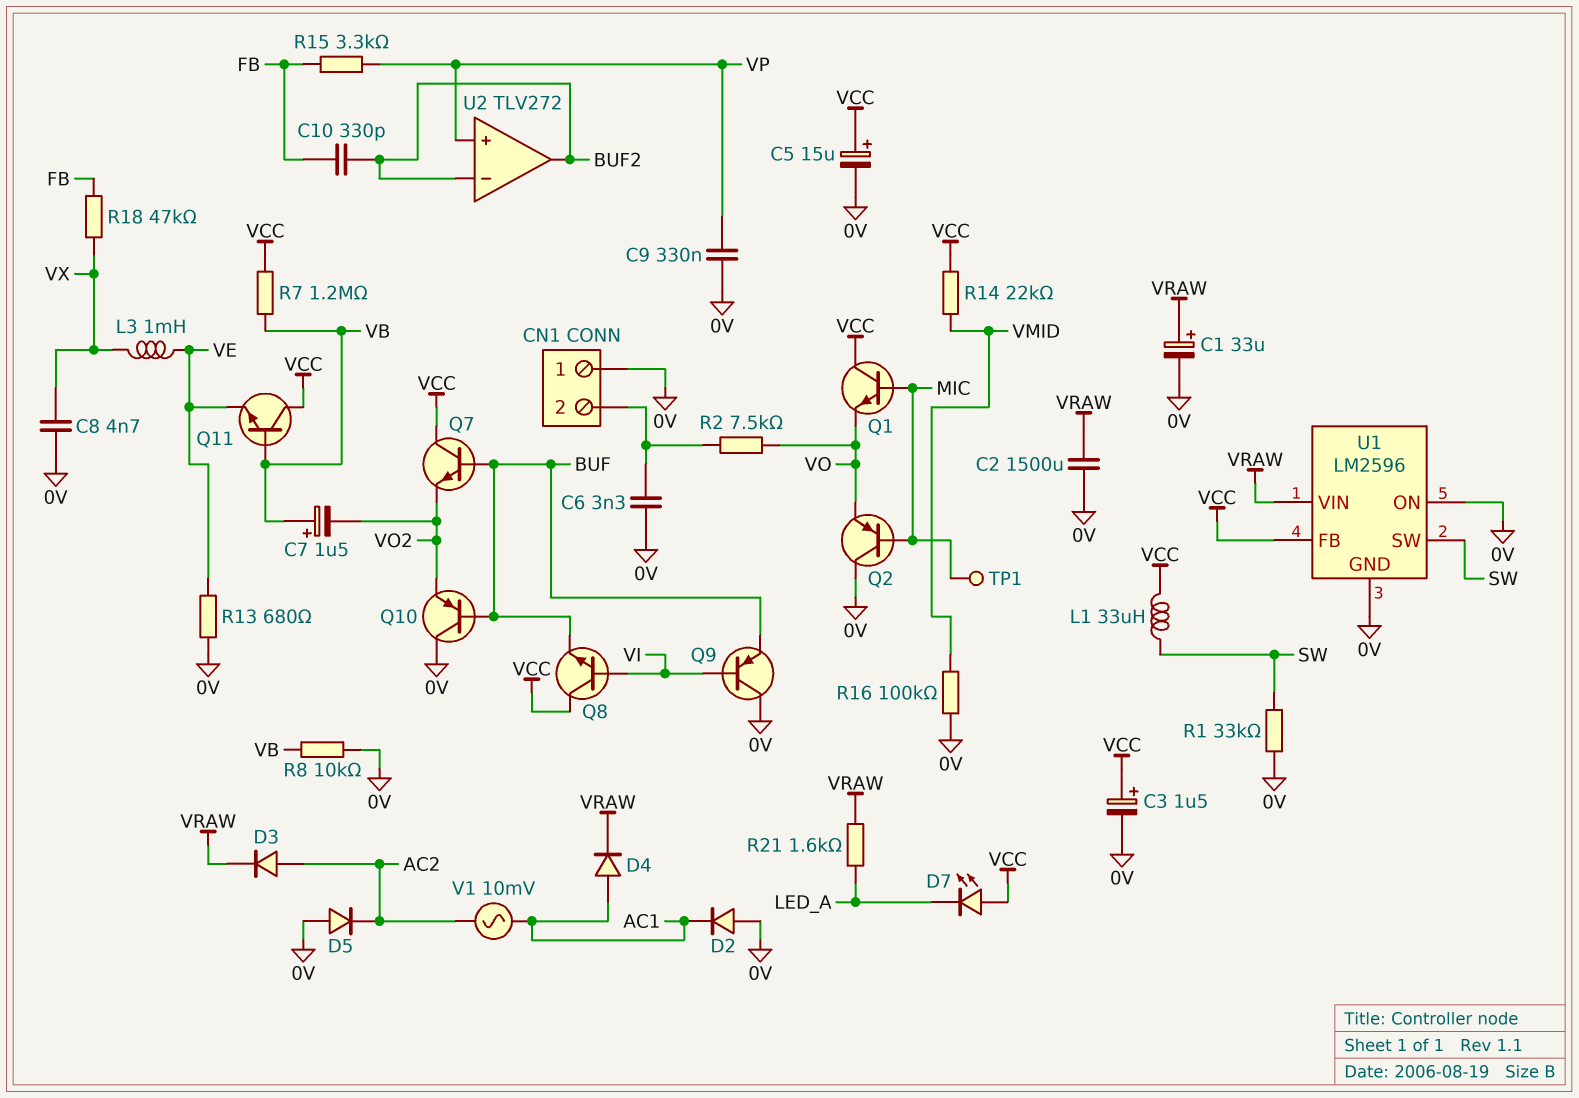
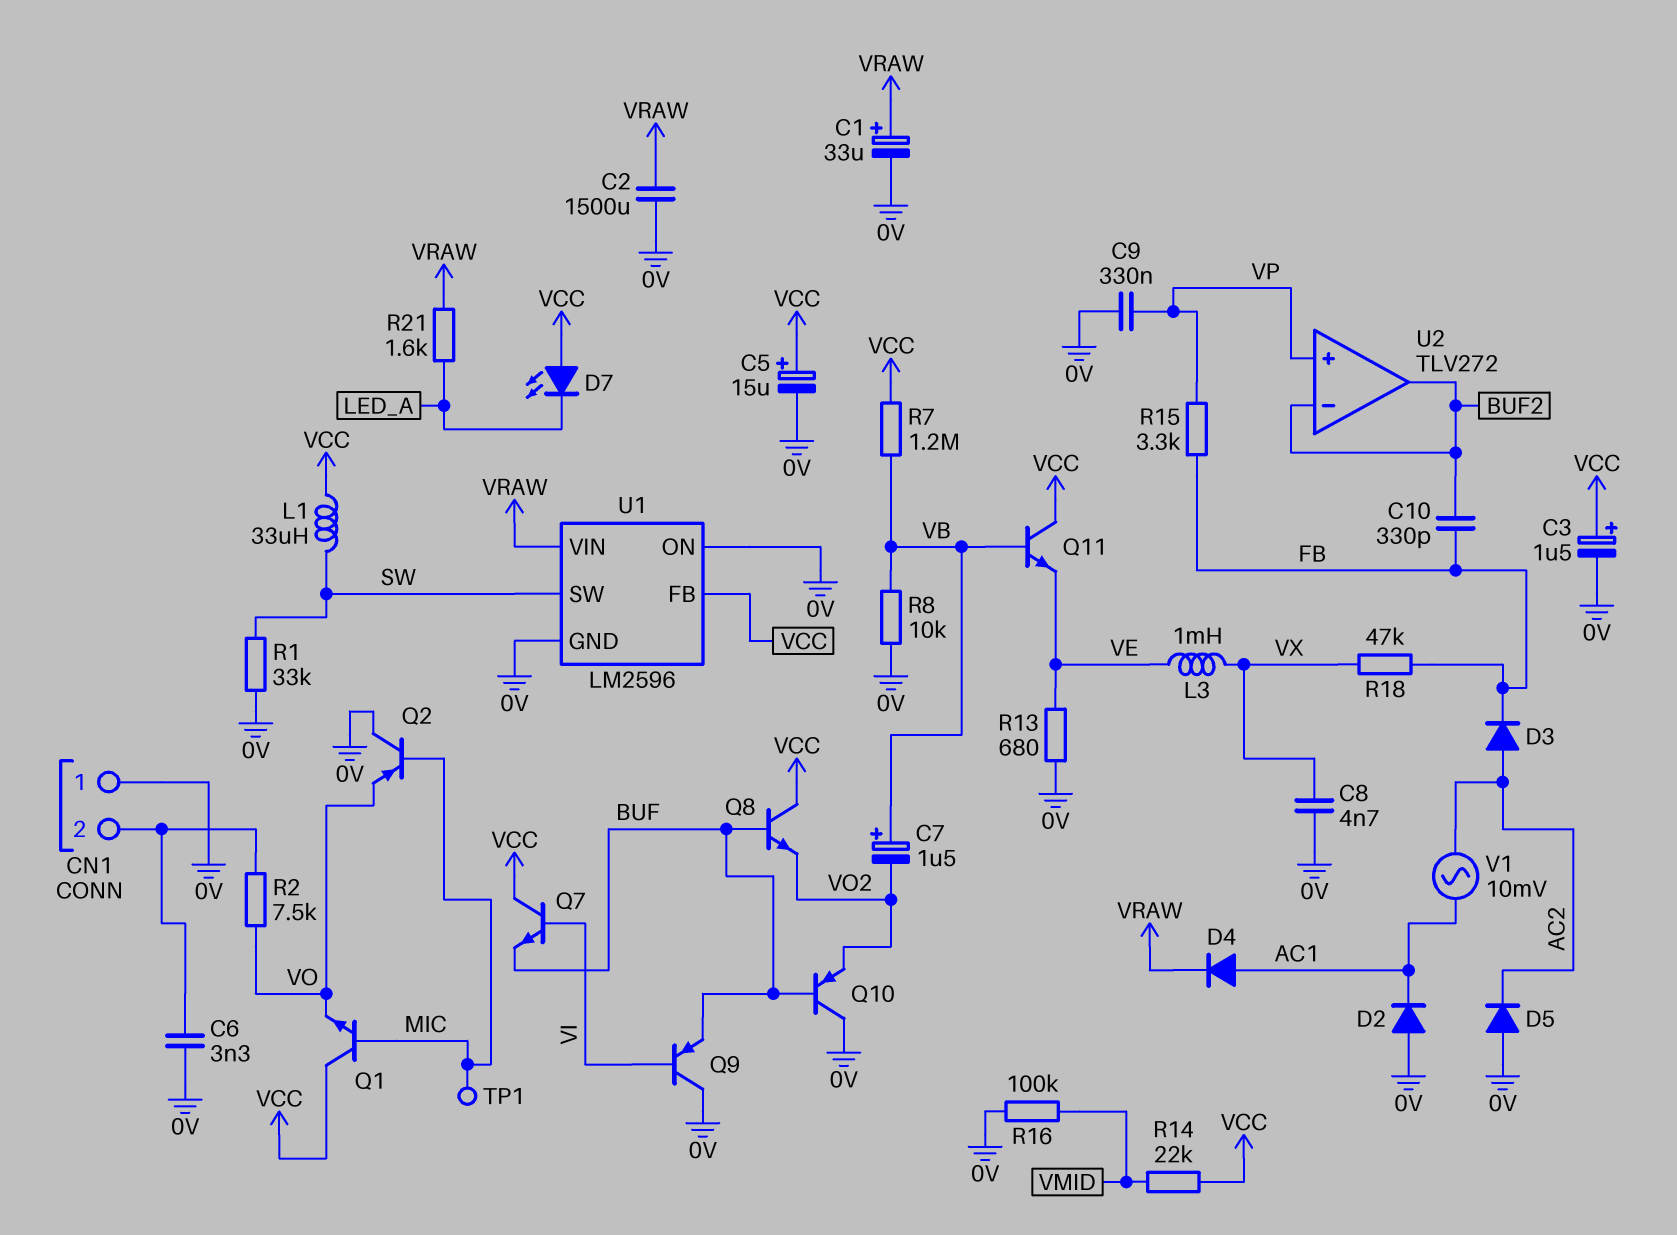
D3: diode (A AC2, K VRAW) -> diode (A AC2, K FB)
Q7: NPN (B BUF, C VCC, E VO2) -> NPN (B VI, C VCC, E BUF)
Q8: NPN (B VI, C VCC, E BUF) -> NPN (B BUF, C VCC, E VO2)

